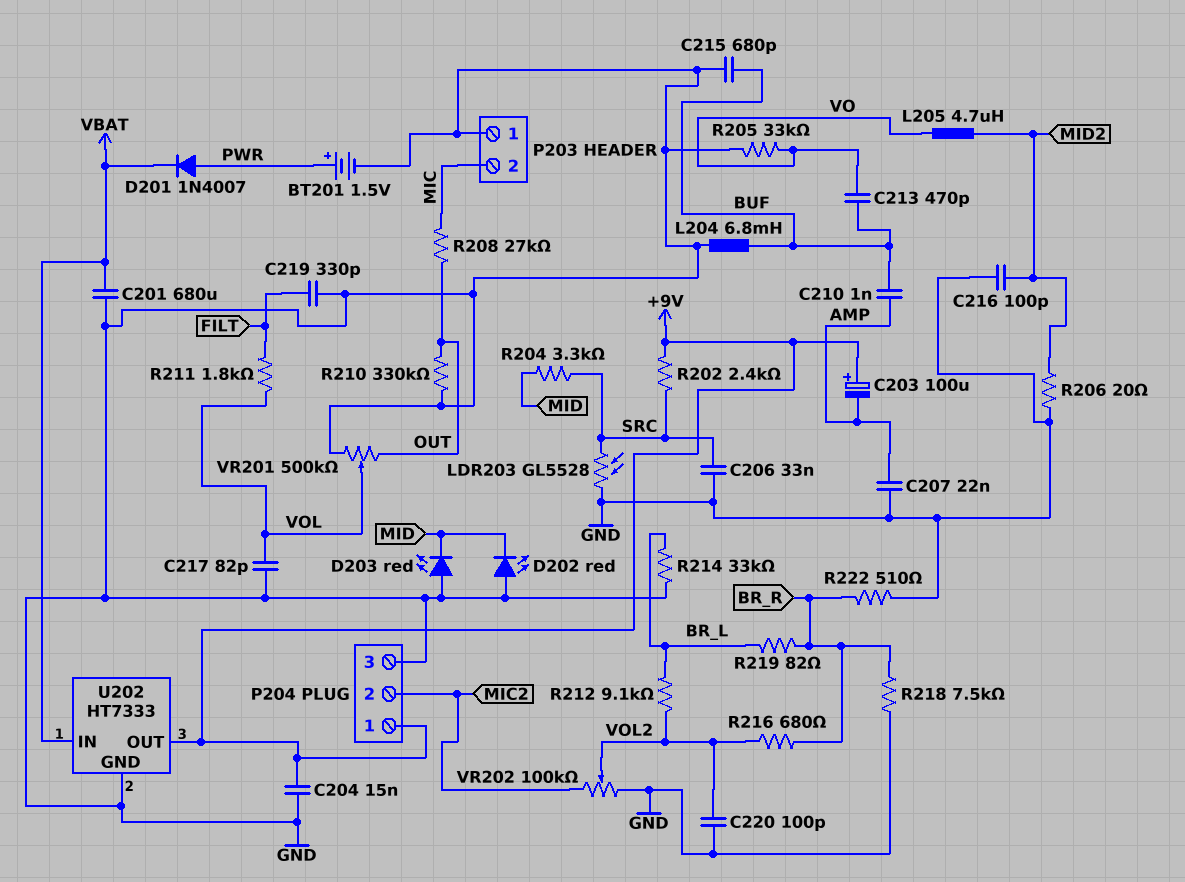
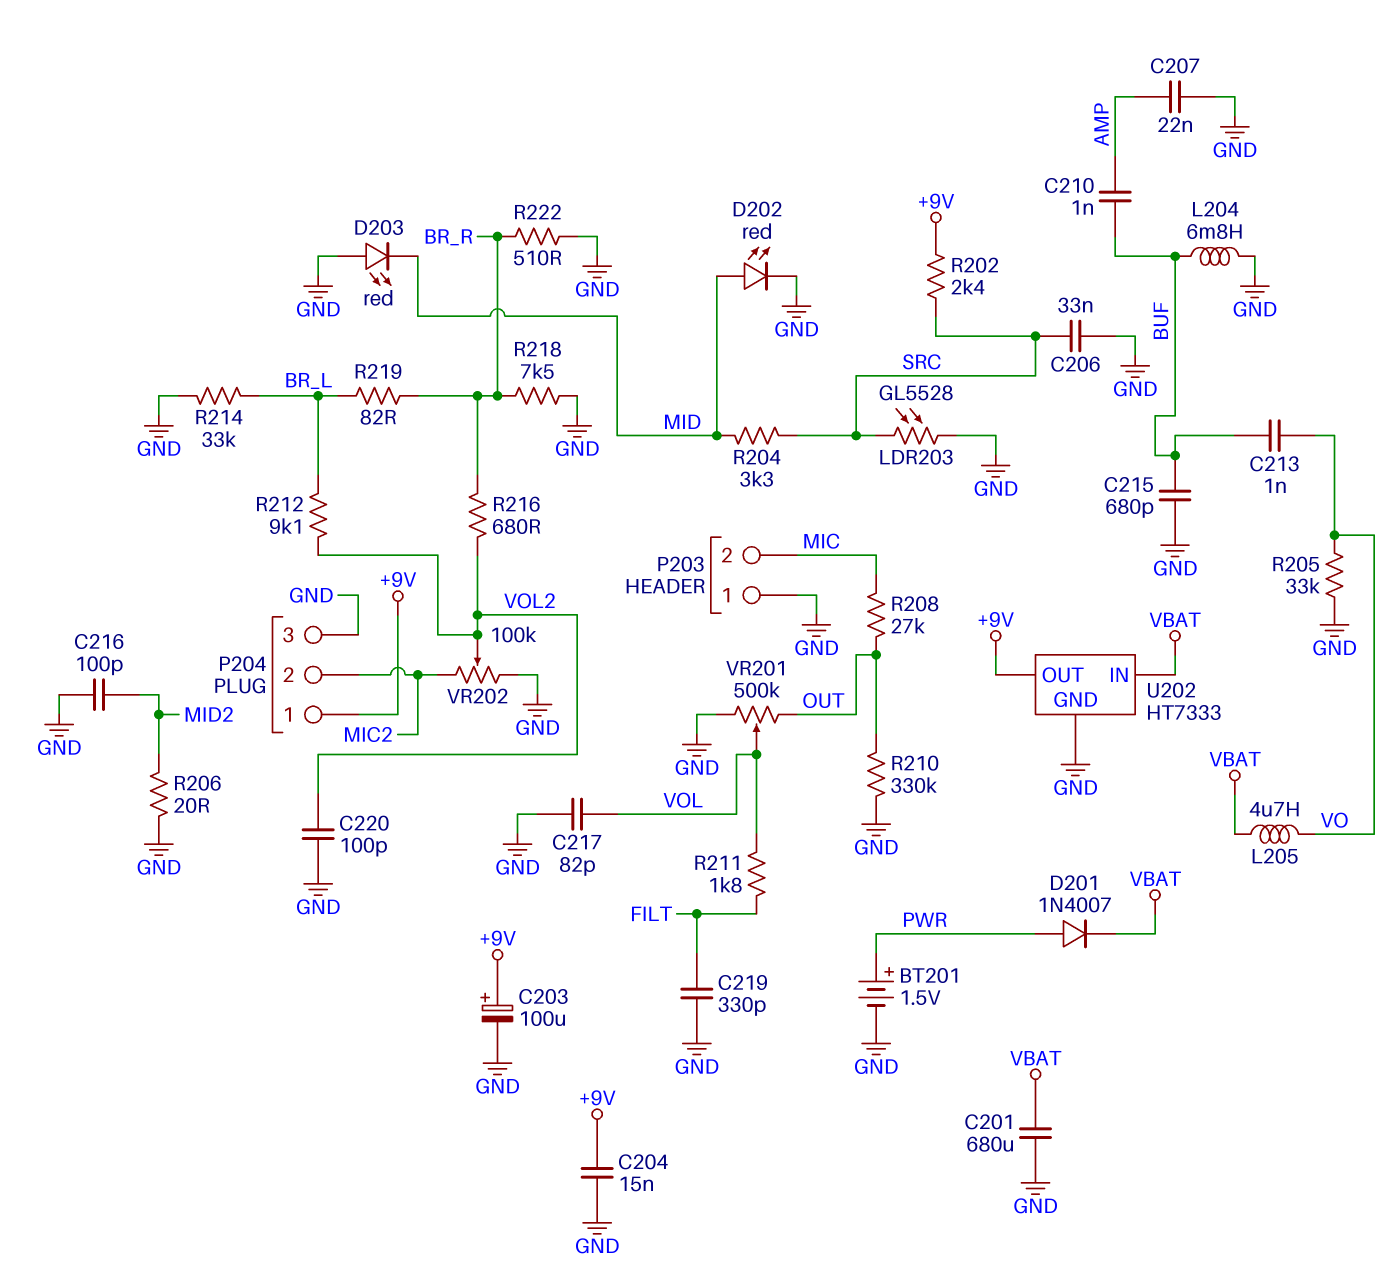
C203: 100uF (plus +9V, minus AMP) -> 100uF (plus +9V, minus GND)
C213: 470pF (BUF, VO) -> 1nF (BUF, VO)
D202: LED red (A GND, K MID) -> LED red (A MID, K GND)
L205: 4.7uH (MID2, VO) -> 4.7uH (VBAT, VO)

